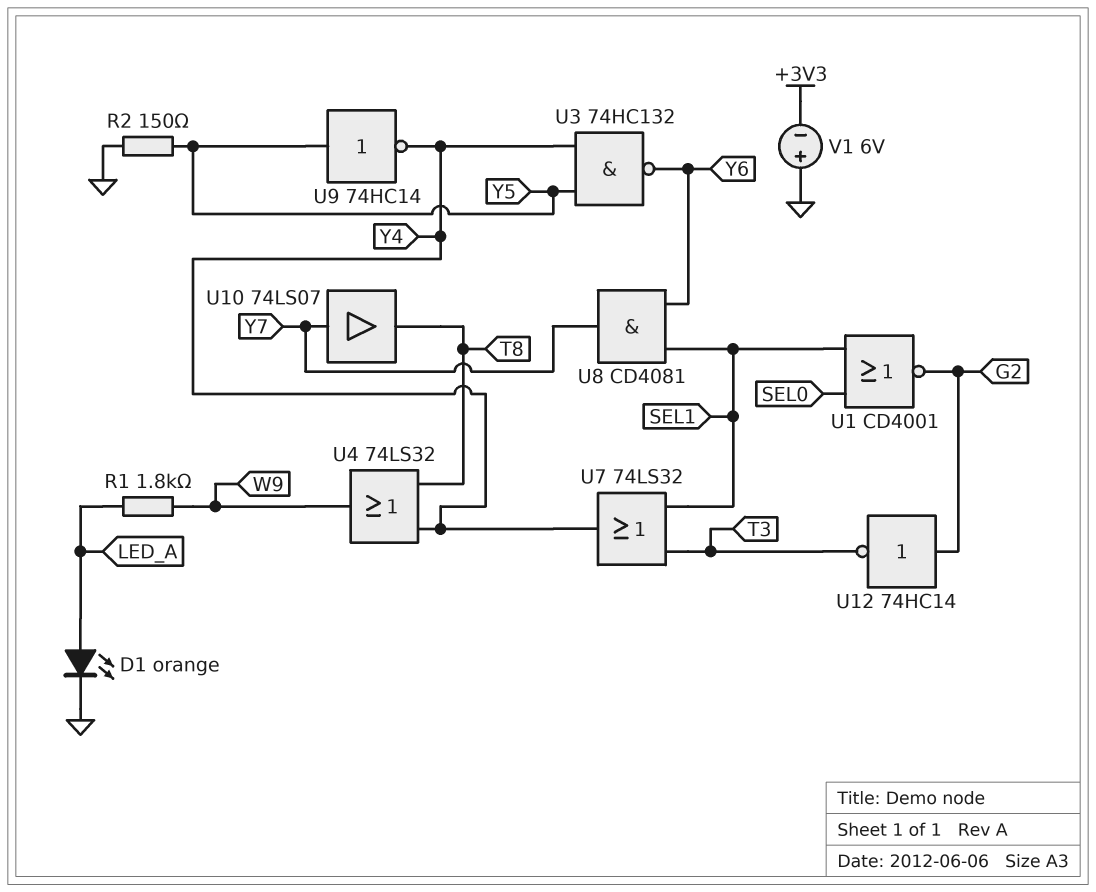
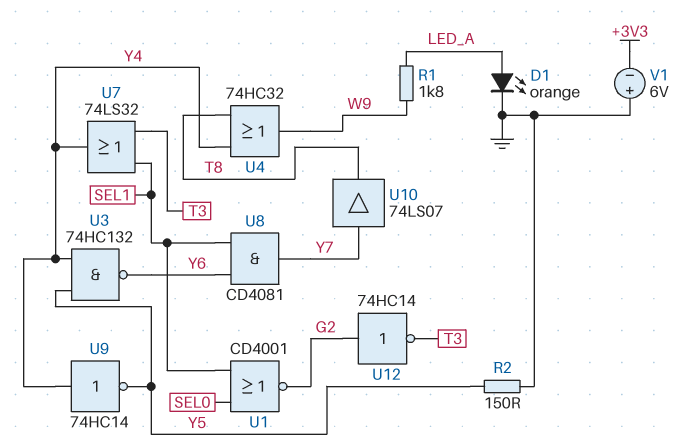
U4: OR 74LS32 (in T8, in Y4, out W9) -> OR 74HC32 (in T8, in Y4, out W9)
U9: NOT 74HC14 (in Y5, out Y4) -> NOT 74HC14 (in Y4, out Y5)

